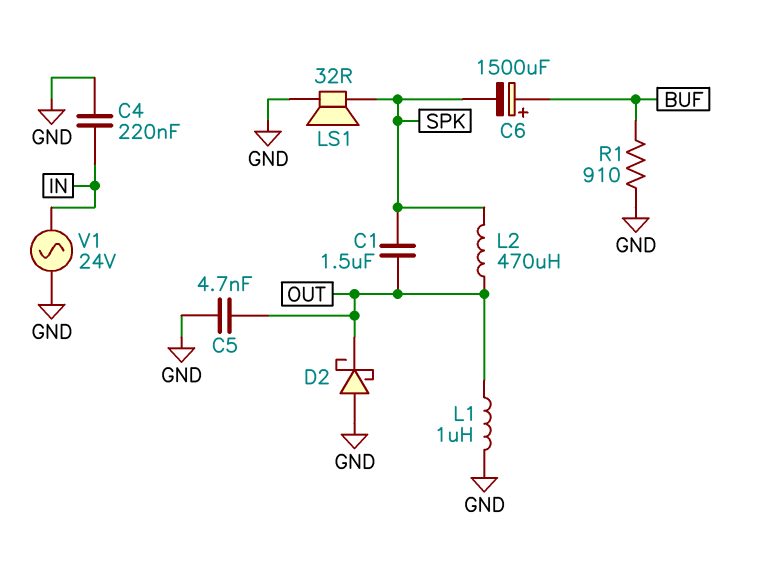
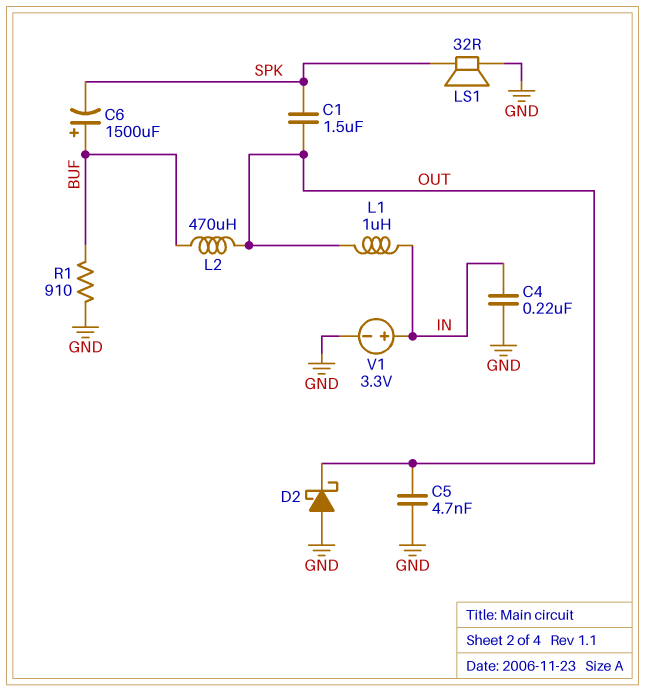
L1: 1uH (GND, OUT) -> 1uH (IN, OUT)
L2: 470uH (OUT, SPK) -> 470uH (BUF, OUT)
V1: AC 24V (GND, IN) -> 3.3V (plus IN, minus GND)

